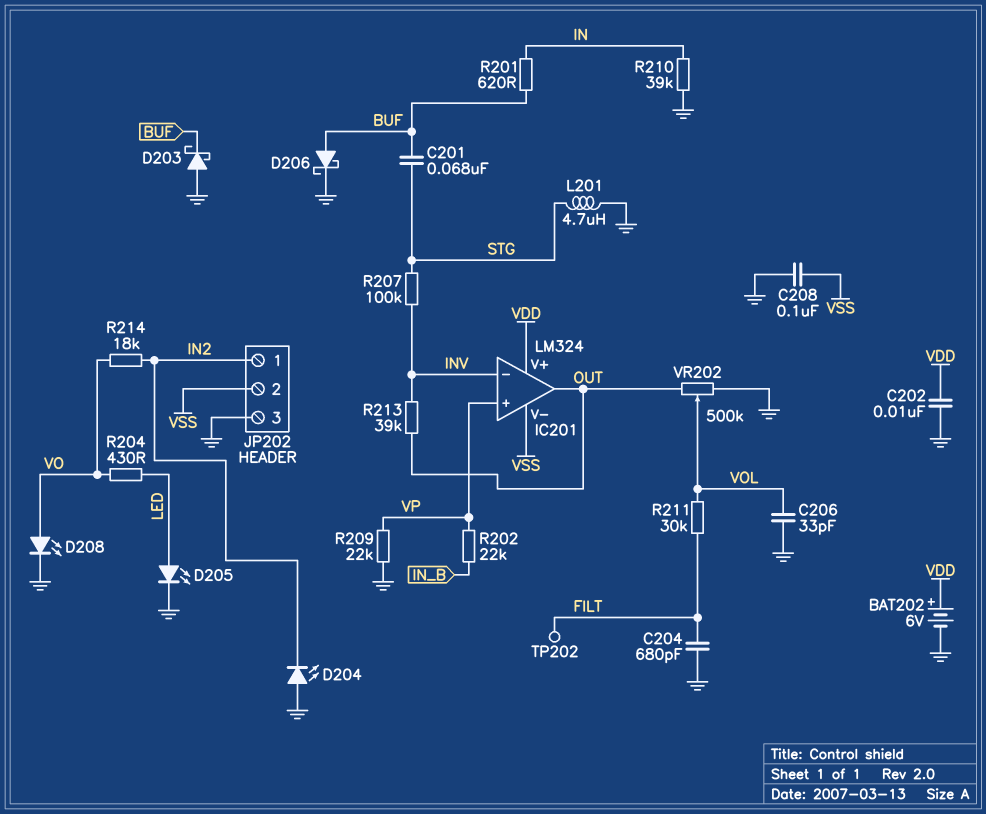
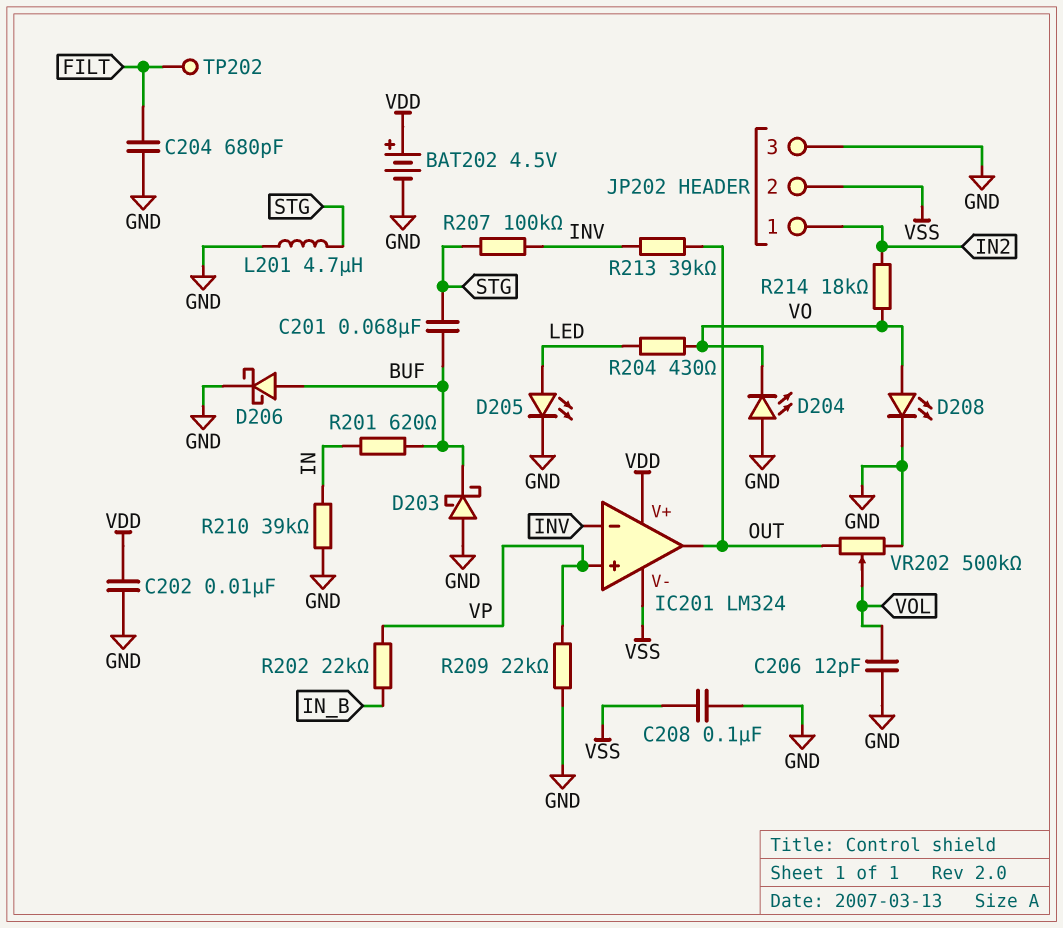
BAT202: 6V (plus VDD, minus GND) -> 4.5V (plus VDD, minus GND)
C206: 33pF (GND, VOL) -> 12pF (GND, VOL)
D204: LED (A GND, K IN2) -> LED (A GND, K VO)
R211: 30k (FILT, VOL) -> none

